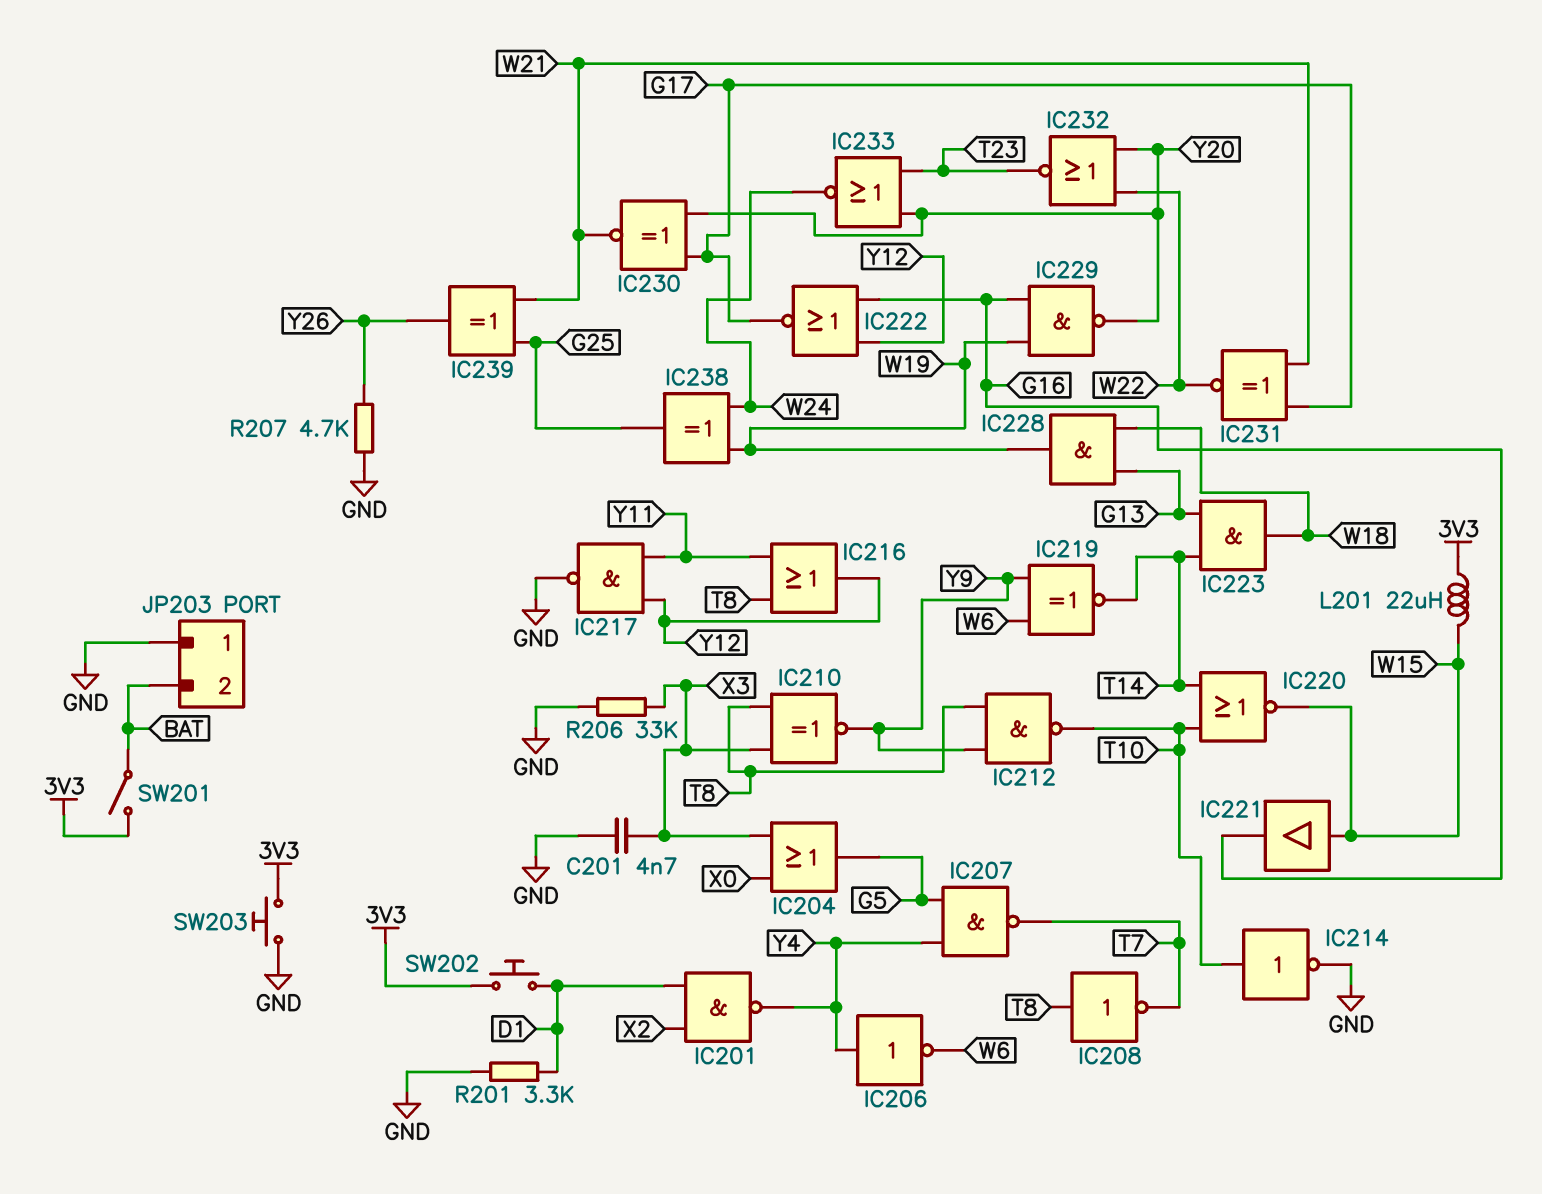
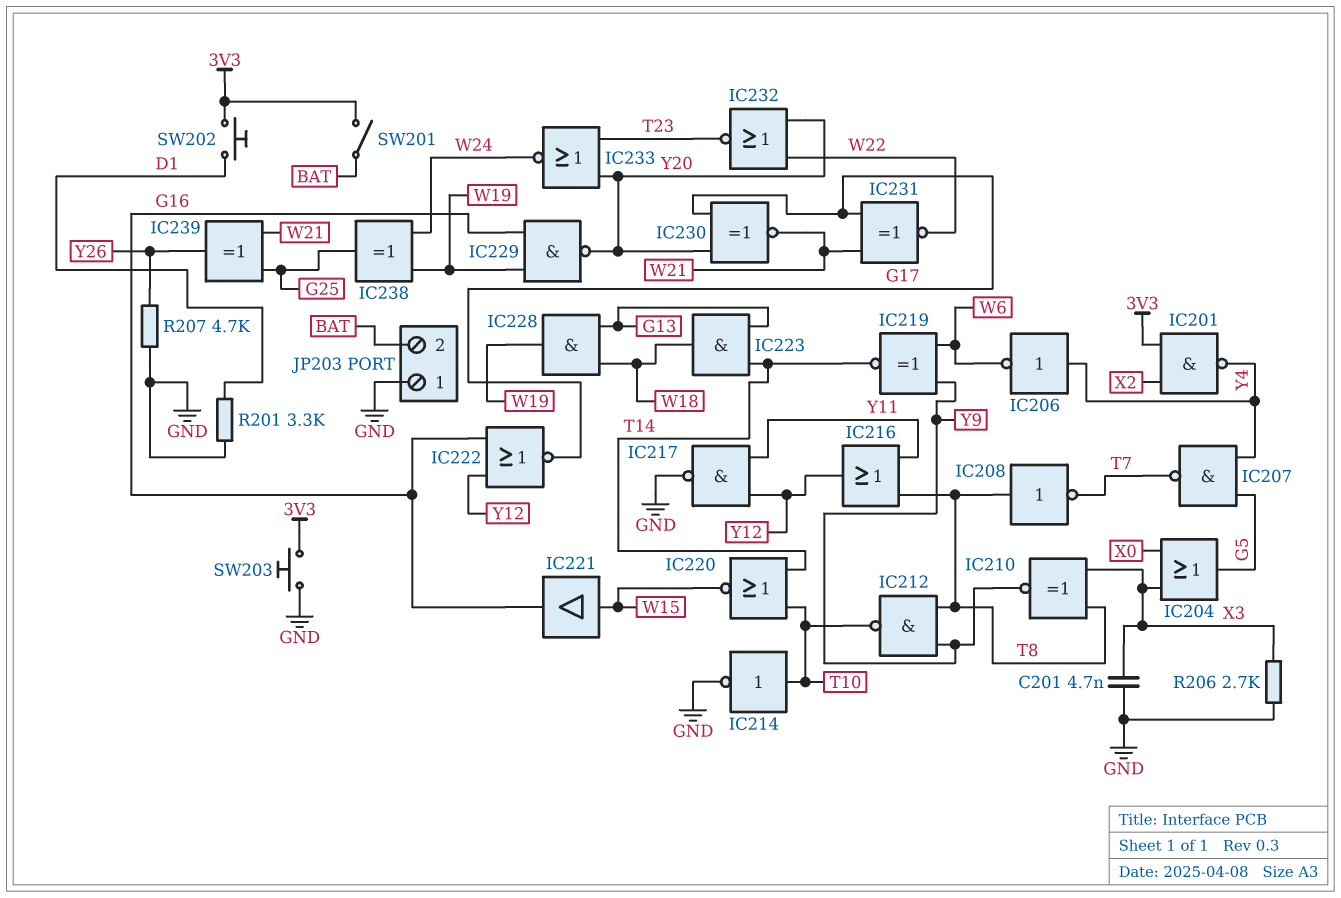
IC201: NAND (in D1, in X2, out Y4) -> NAND (in 3V3, in X2, out Y4)
L201: 22uH (3V3, W15) -> none
R206: 33k (GND, X3) -> 2.7k (GND, X3)

